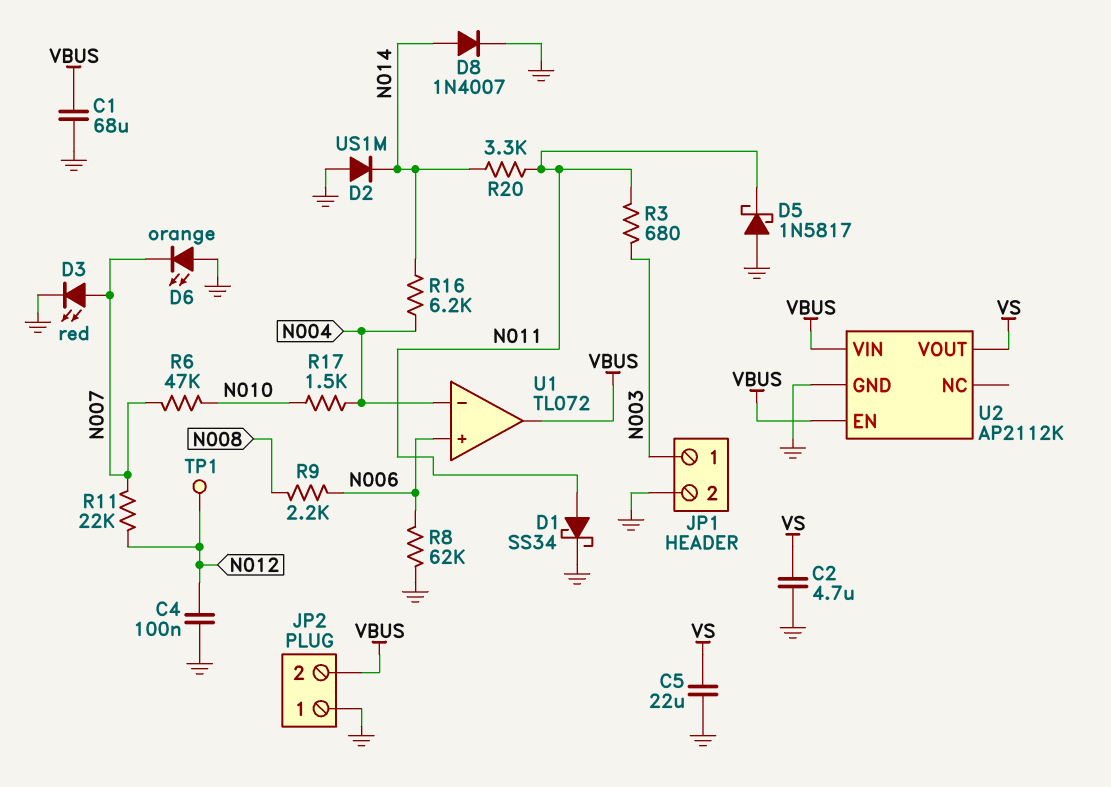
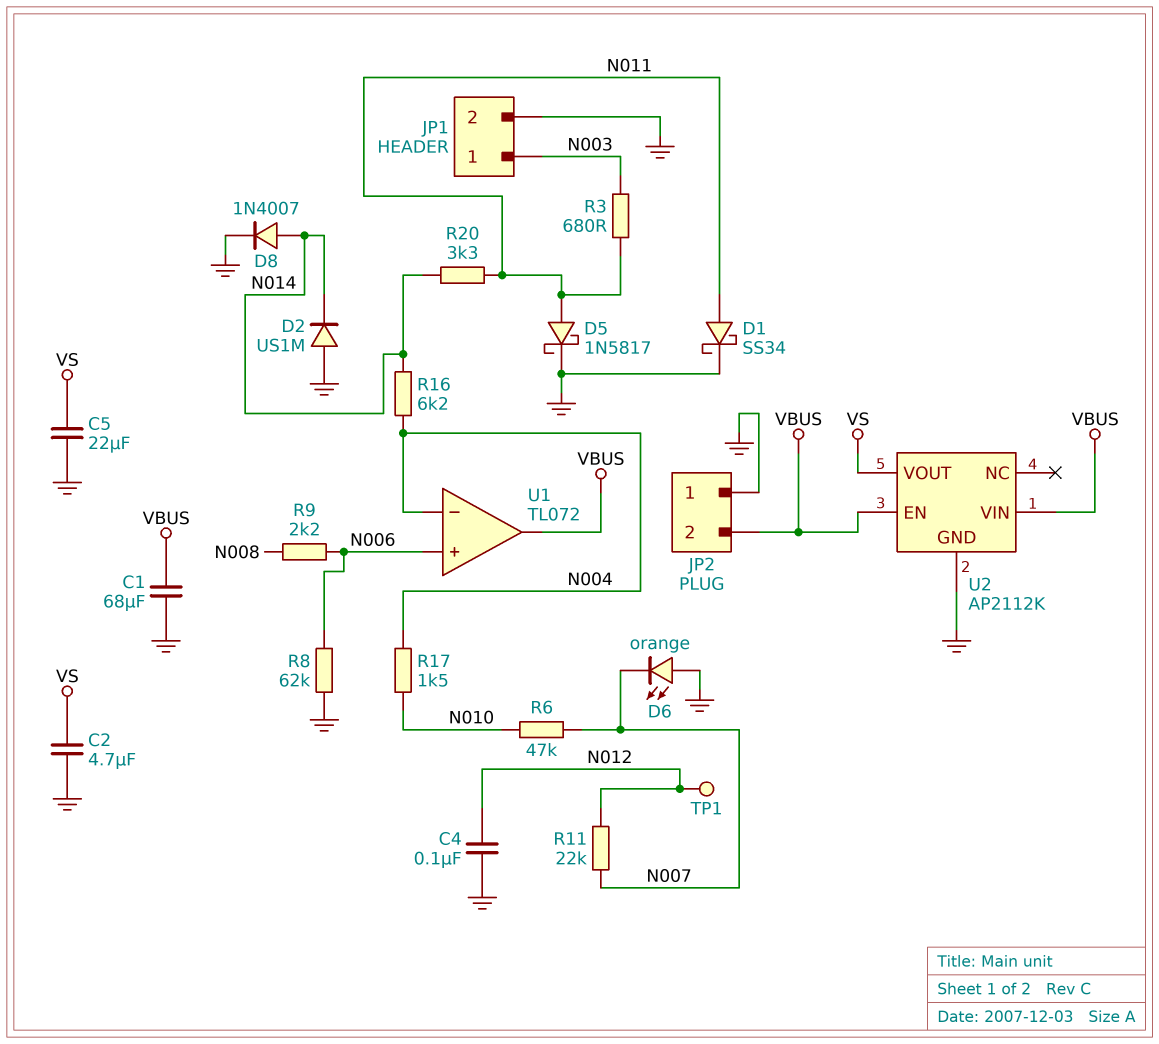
D3: LED red (A N007, K GND) -> none
D5: schottky 1N5817 (A GND, K N011) -> schottky 1N5817 (A N011, K GND)

